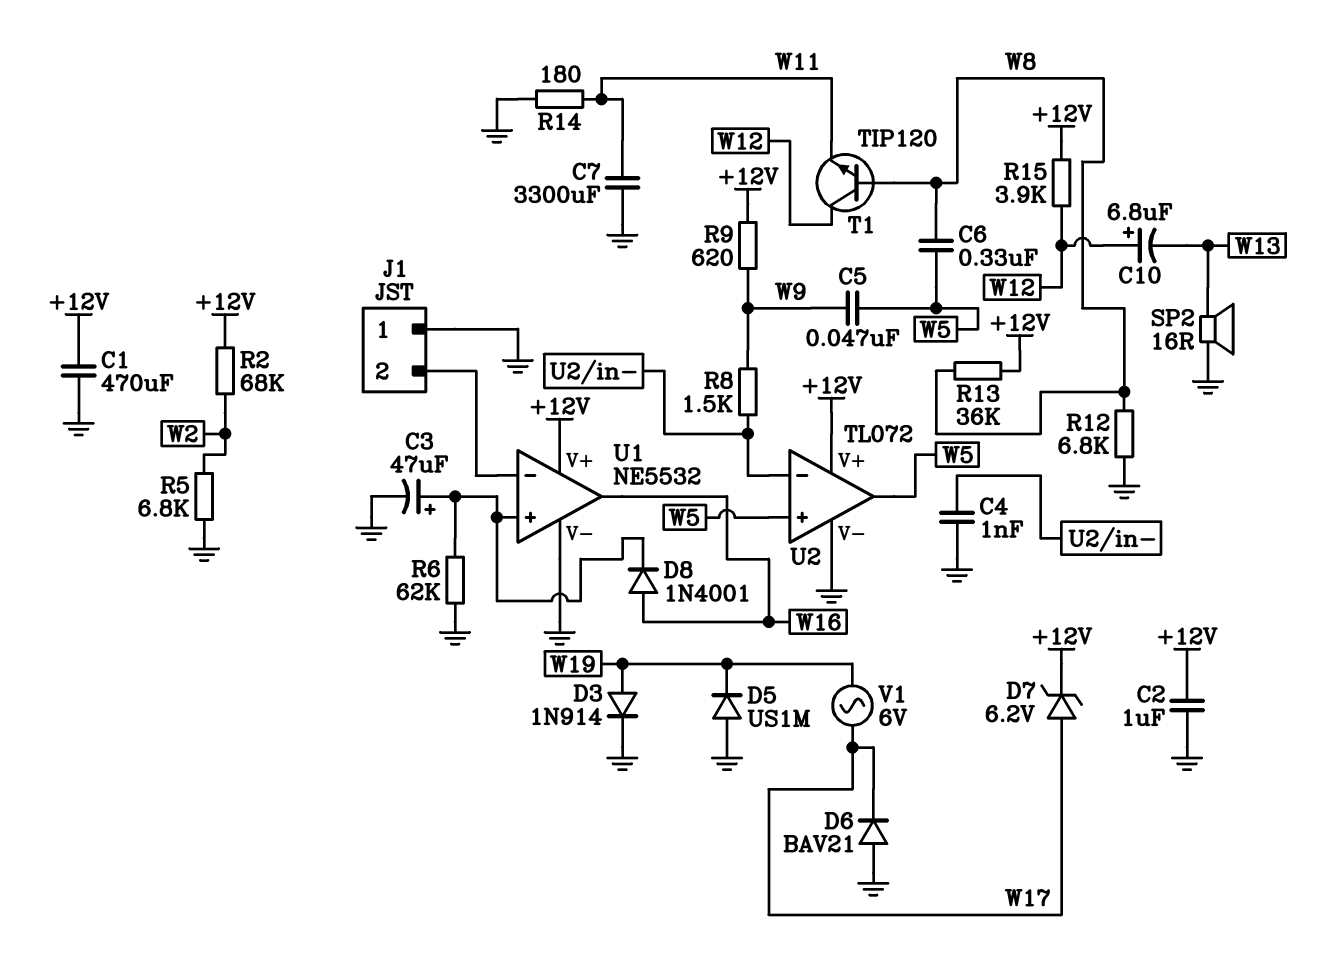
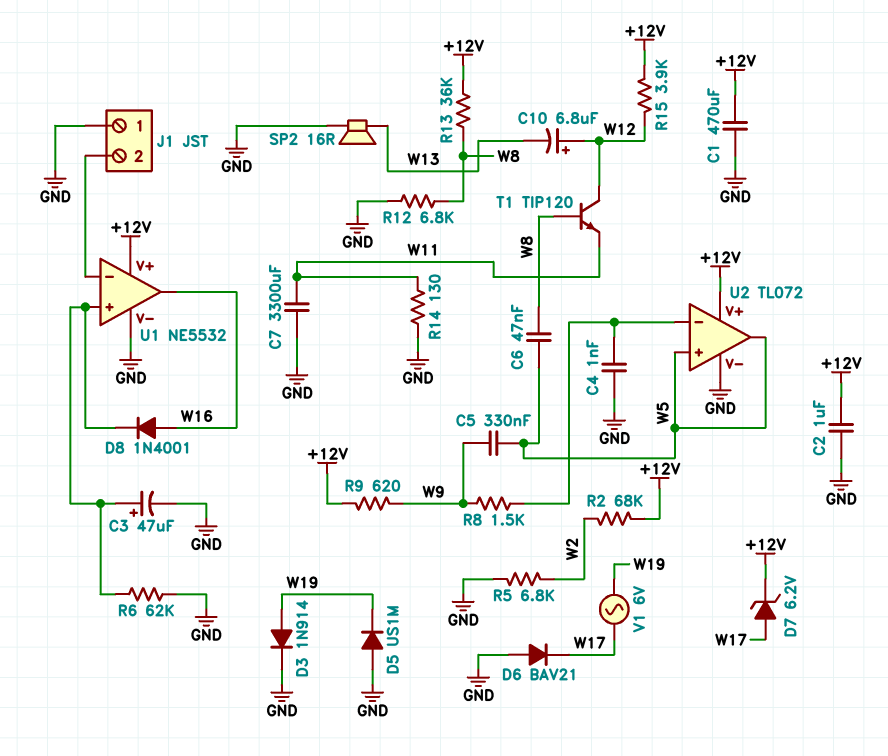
C5: 47nF (W5, W9) -> 330nF (W5, W9)
C6: 330nF (W5, W8) -> 47nF (W5, W8)
R14: 180 (GND, W11) -> 130 (GND, W11)

